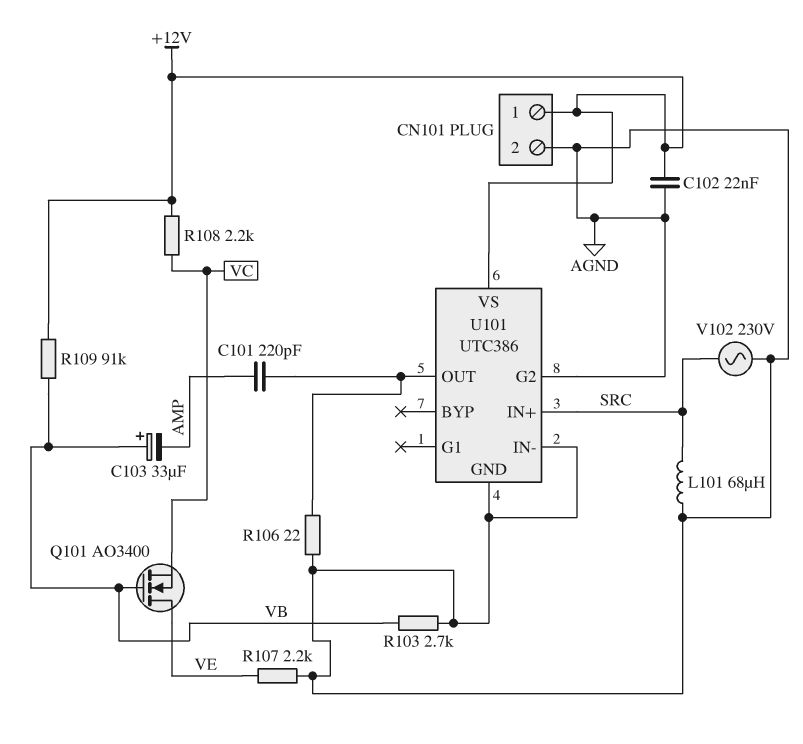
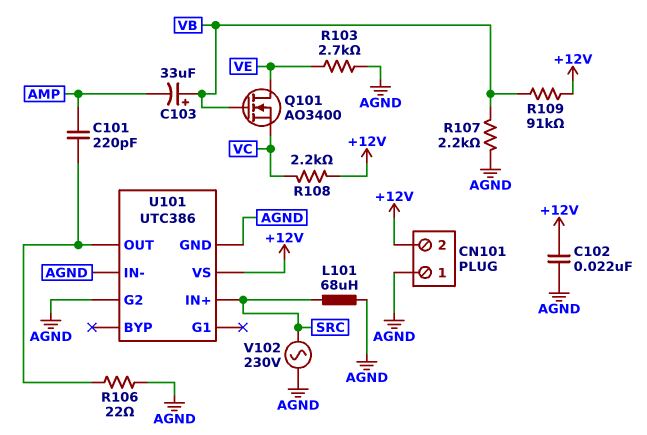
CN101 pin 1: +12V -> AGND
CN101 pin 2: AGND -> +12V
R103: 2.7k (AGND, VB) -> 2.7k (AGND, VE)
R107: 2.2k (AGND, VE) -> 2.2k (AGND, VB)

